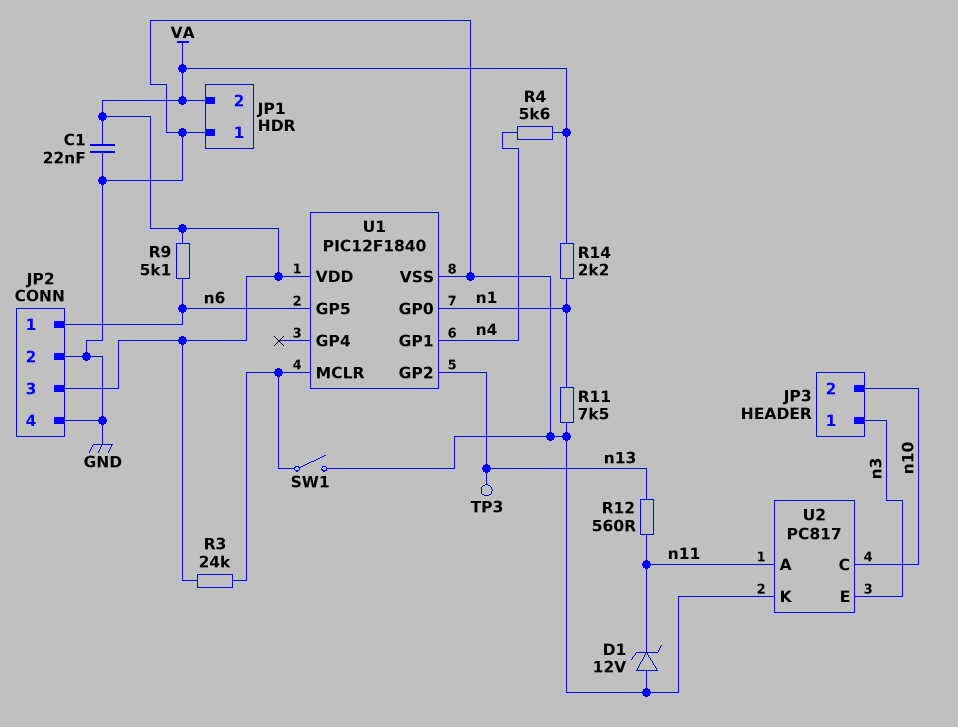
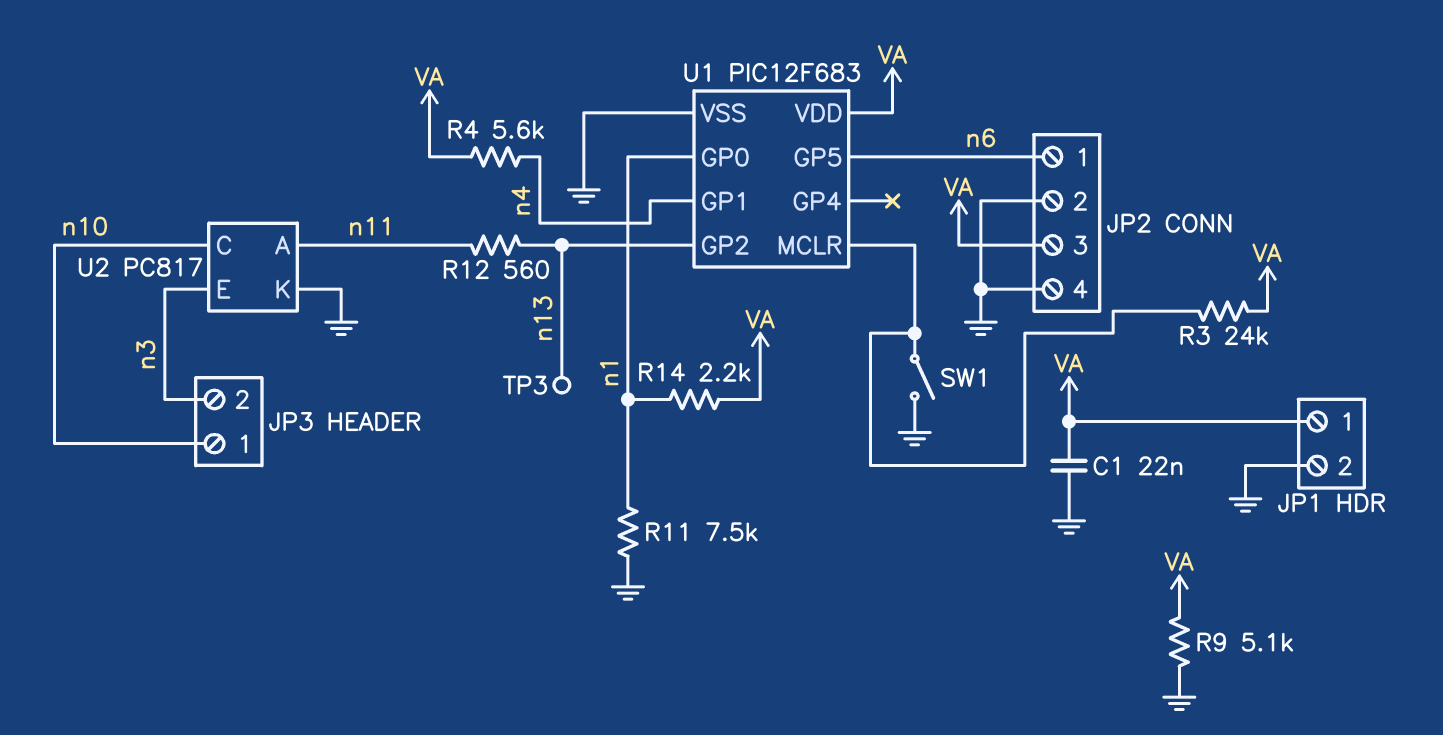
D1: zener 12V (A GND, K n11) -> none
JP1 pin 1: GND -> VA
JP1 pin 2: VA -> GND
JP3 pin 1: n3 -> n10
JP3 pin 2: n10 -> n3
R9: 5.1k (VA, n6) -> 5.1k (GND, VA)
U1: PIC12F1840 -> PIC12F683

